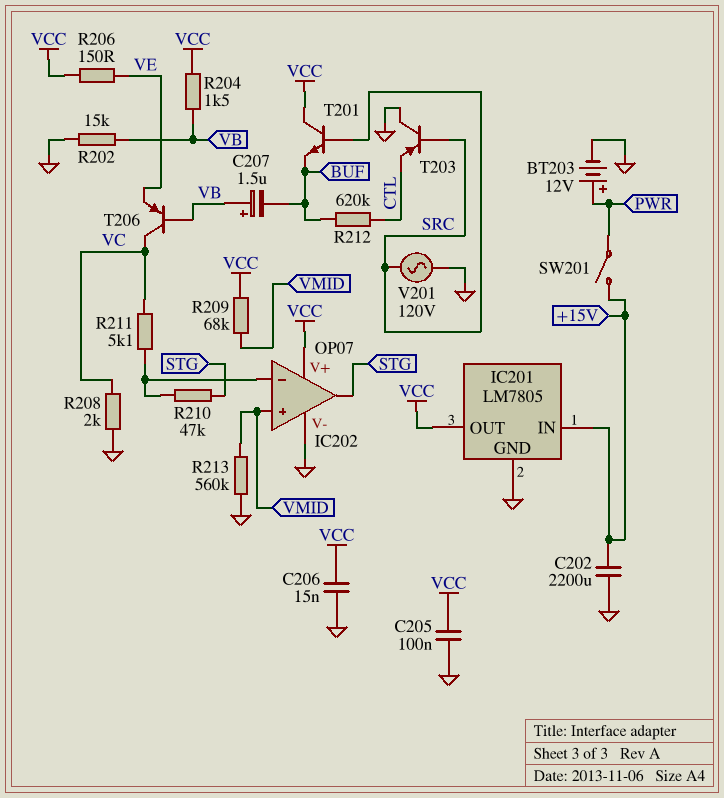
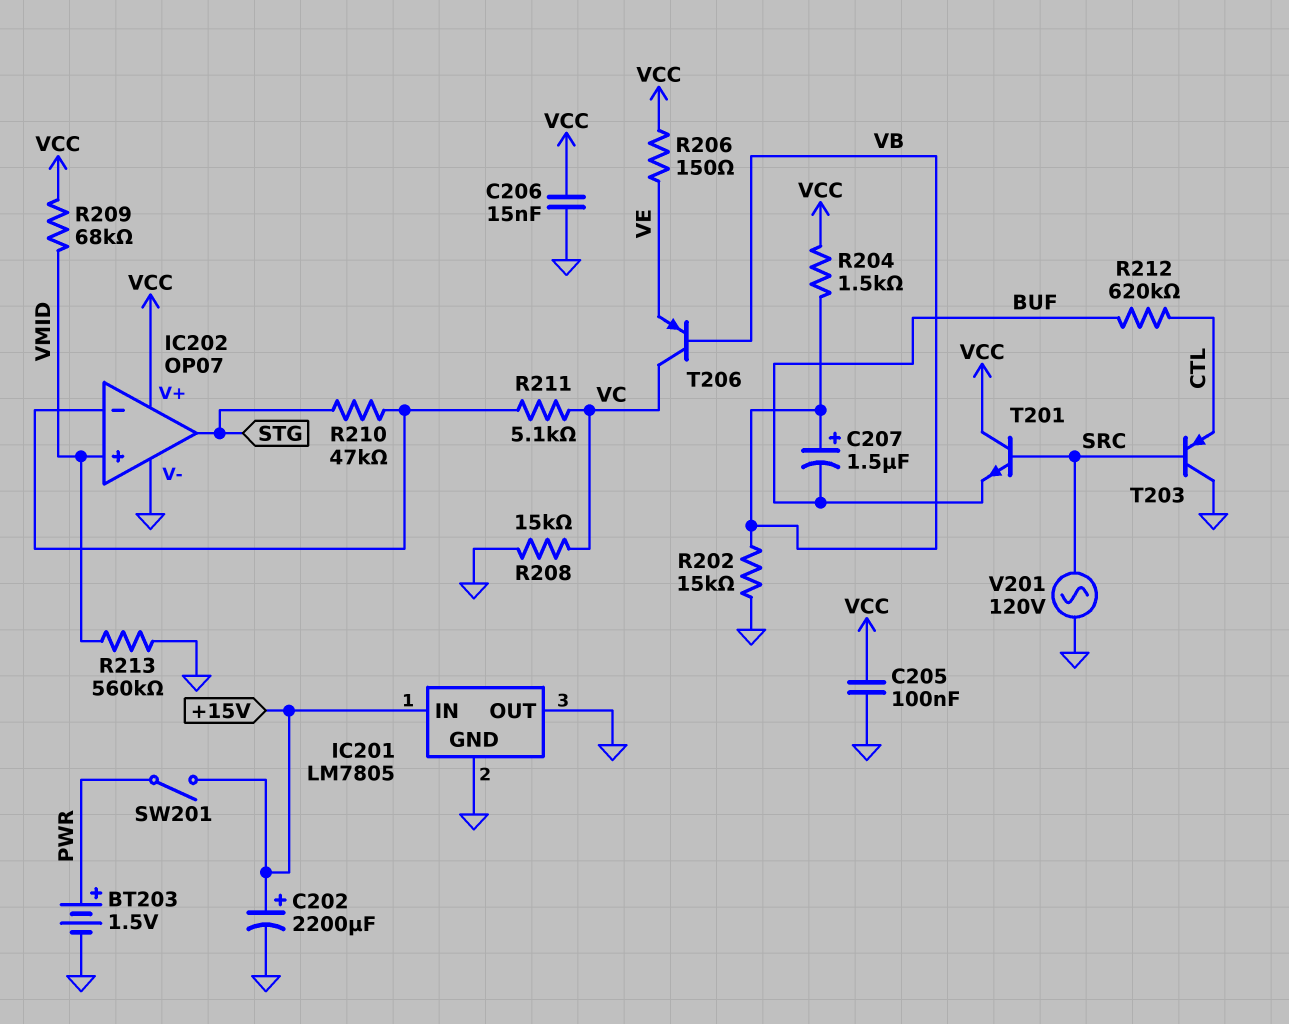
BT203: 12V (plus PWR, minus GND) -> 1.5V (plus PWR, minus GND)
C202: 2200uF (+15V, GND) -> 2200uF (plus +15V, minus GND)
IC201 pin OUT: VCC -> GND
R208: 2k (GND, VC) -> 15k (GND, VC)

